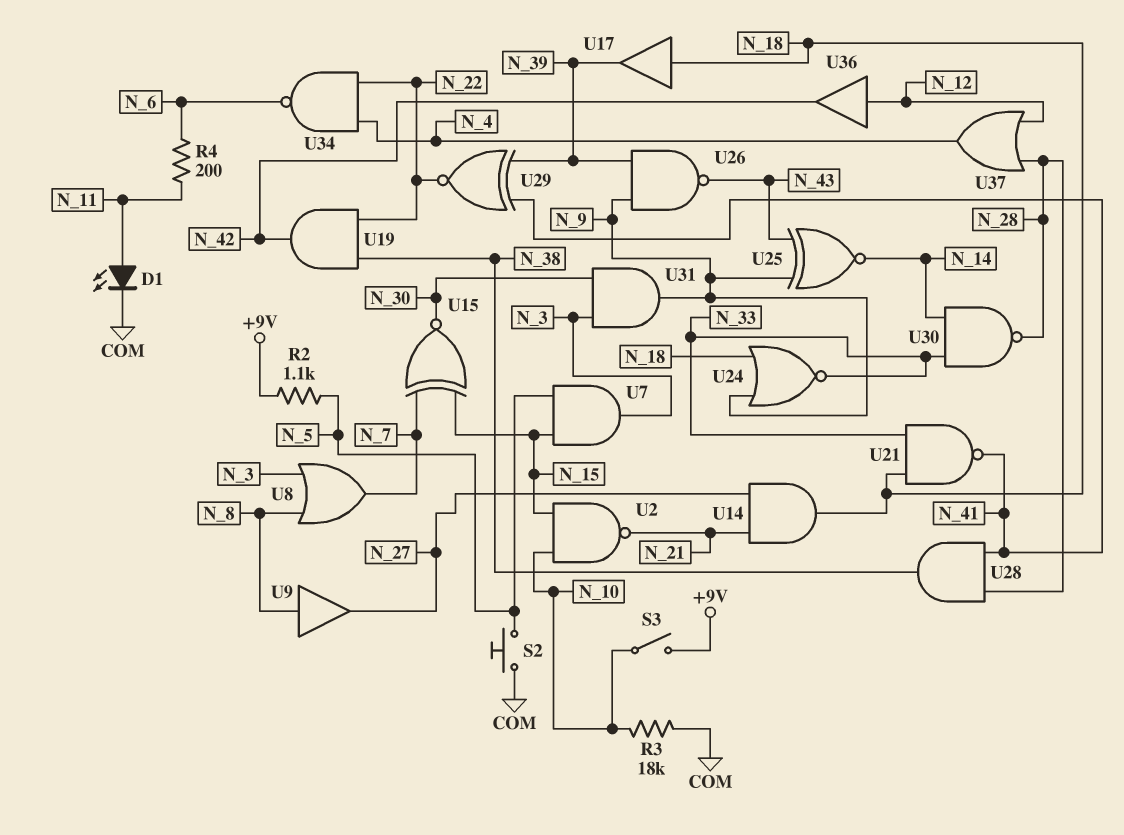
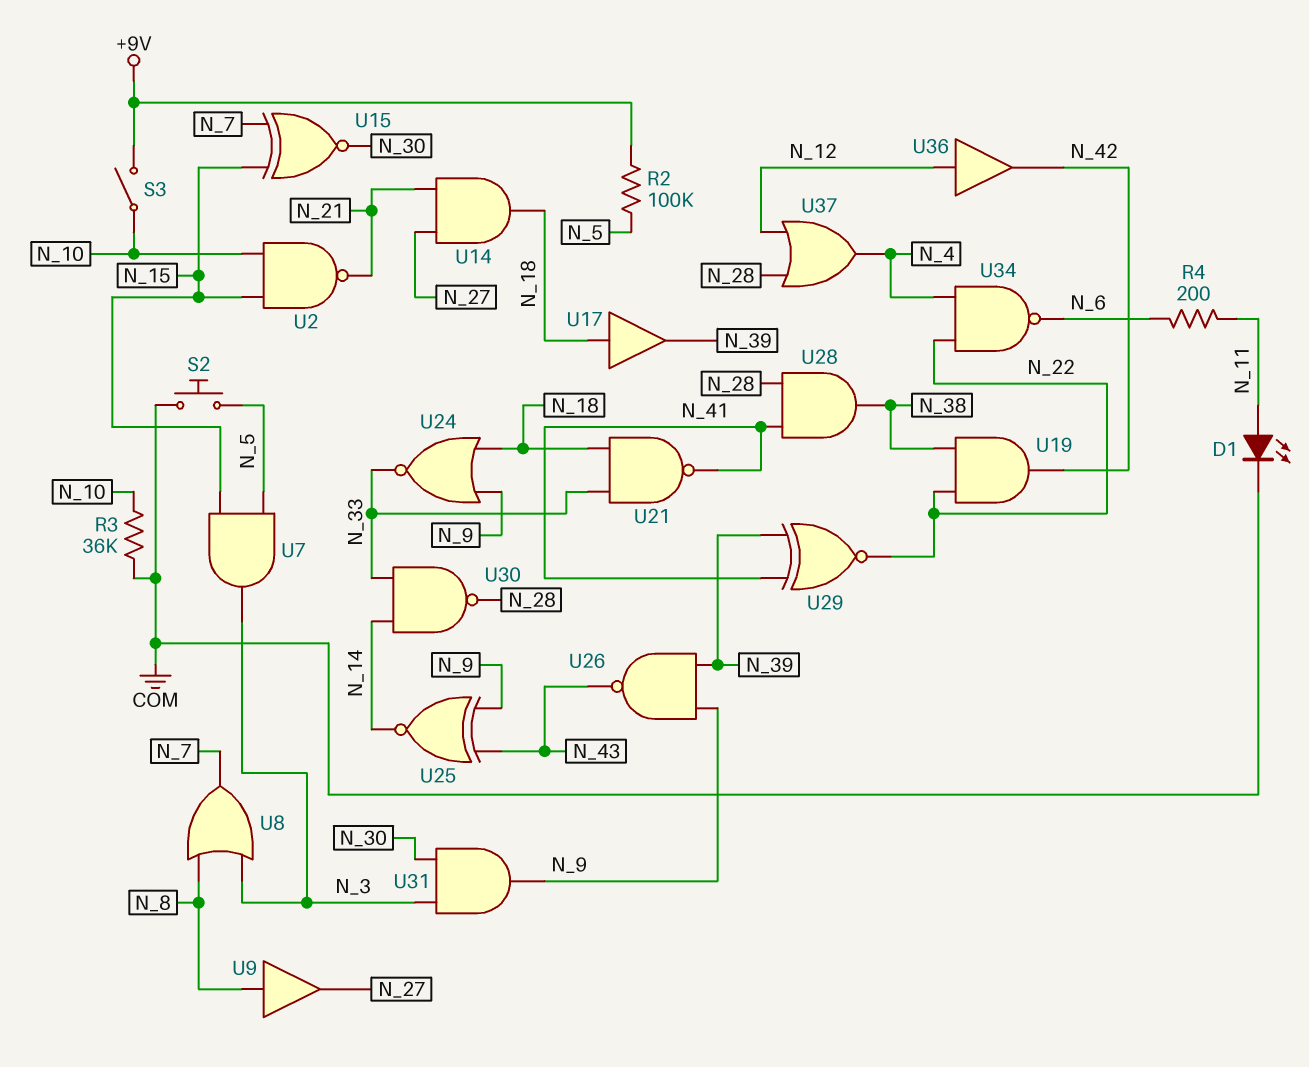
R2: 1.1k (+9V, N_5) -> 100k (+9V, N_5)
R3: 18k (COM, N_10) -> 36k (COM, N_10)

